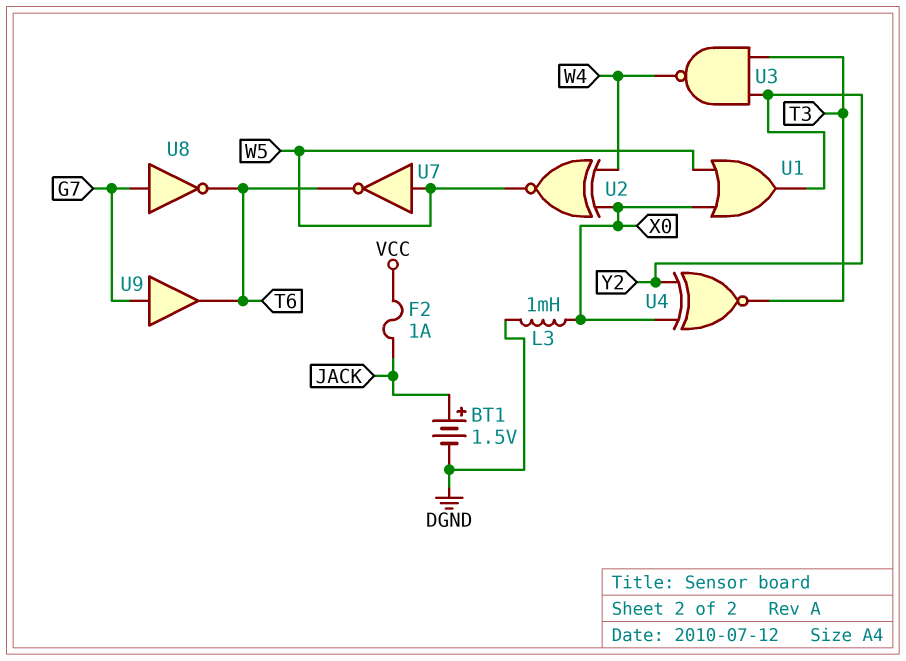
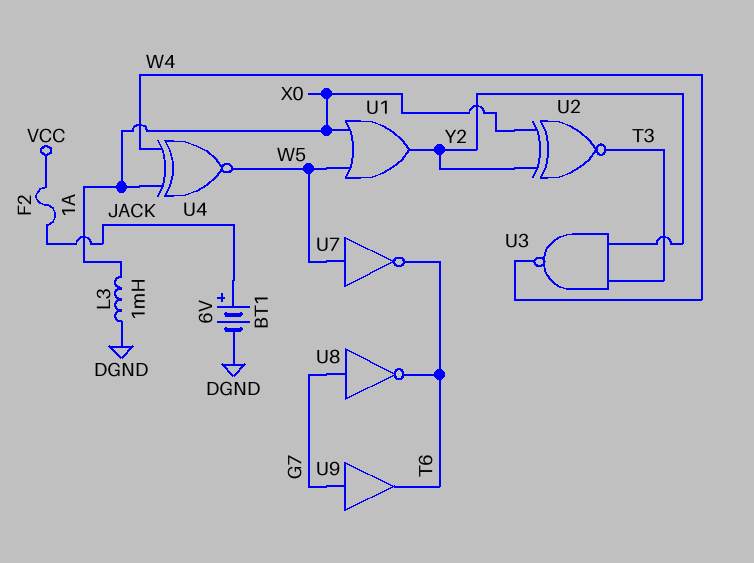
BT1: 1.5V (plus JACK, minus DGND) -> 6V (plus JACK, minus DGND)
U2: XNOR (in W4, in X0, out W5) -> XNOR (in X0, in Y2, out T3)
U4: XNOR (in X0, in Y2, out T3) -> XNOR (in W4, in X0, out W5)

